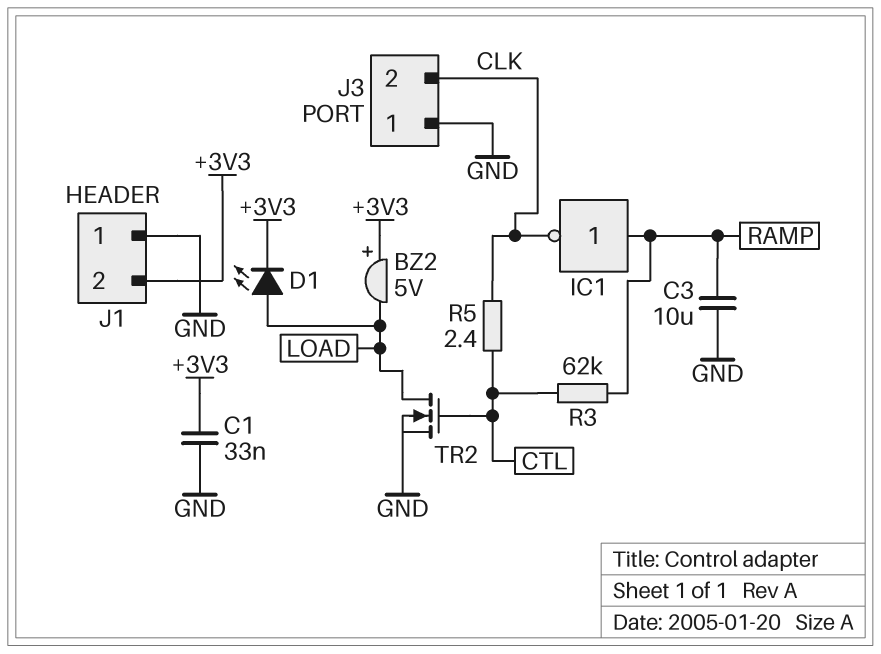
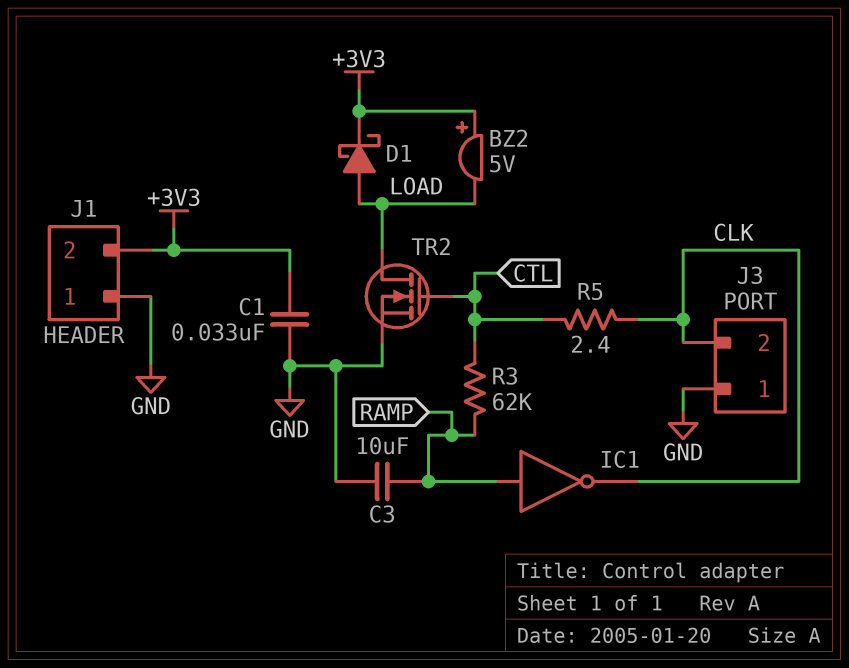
D1: LED (A LOAD, K +3V3) -> schottky (A LOAD, K +3V3)

